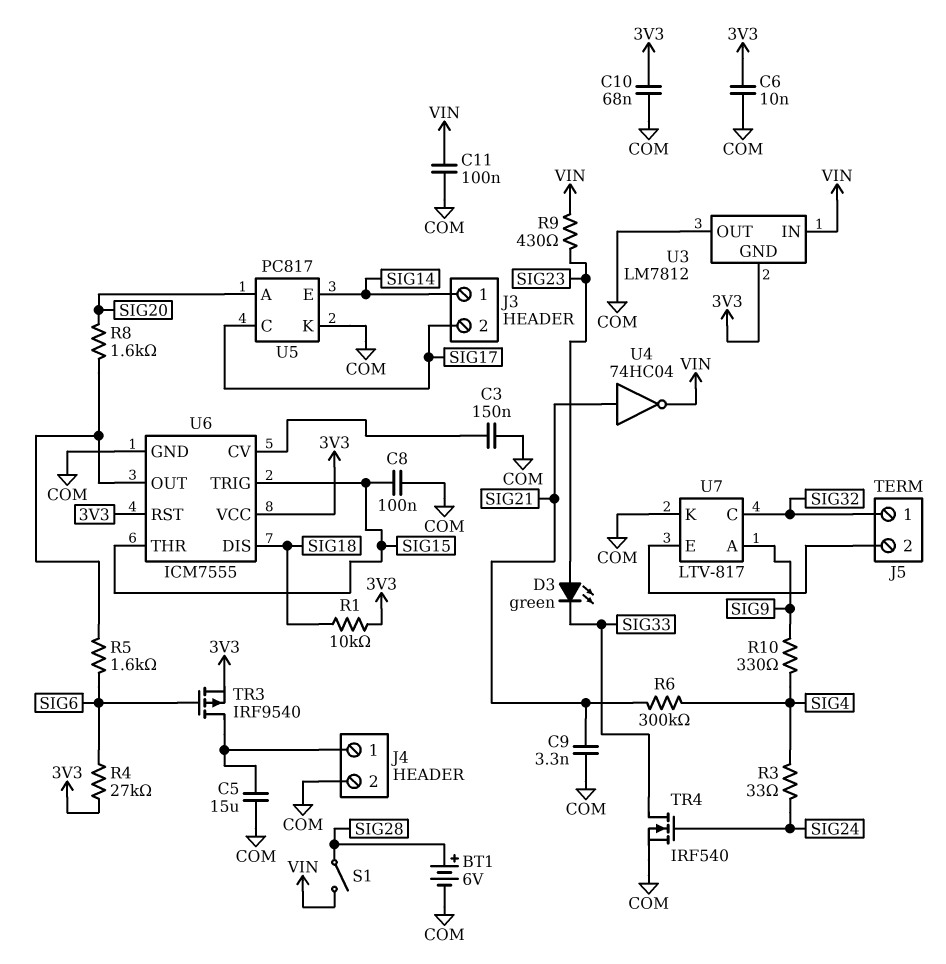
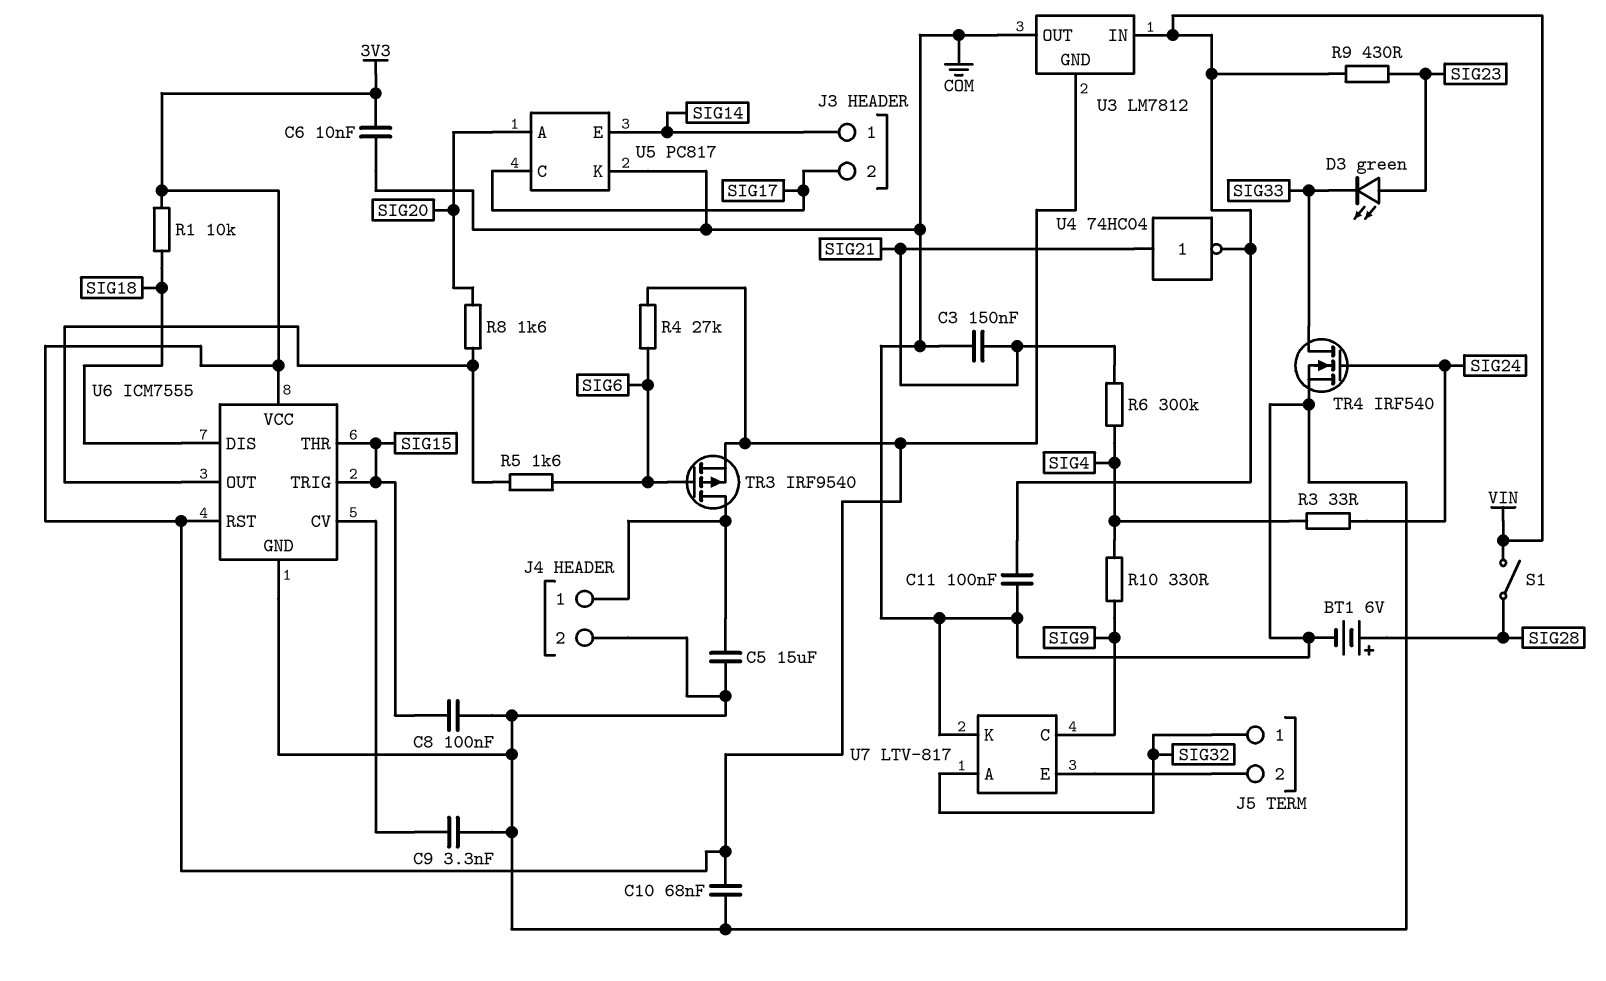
C3: 150nF (COM, U6/CV) -> 150nF (COM, SIG21)
C9: 3.3nF (COM, SIG21) -> 3.3nF (COM, U6/CV)
U7 pin A: SIG9 -> SIG32
U7 pin C: SIG32 -> SIG9

